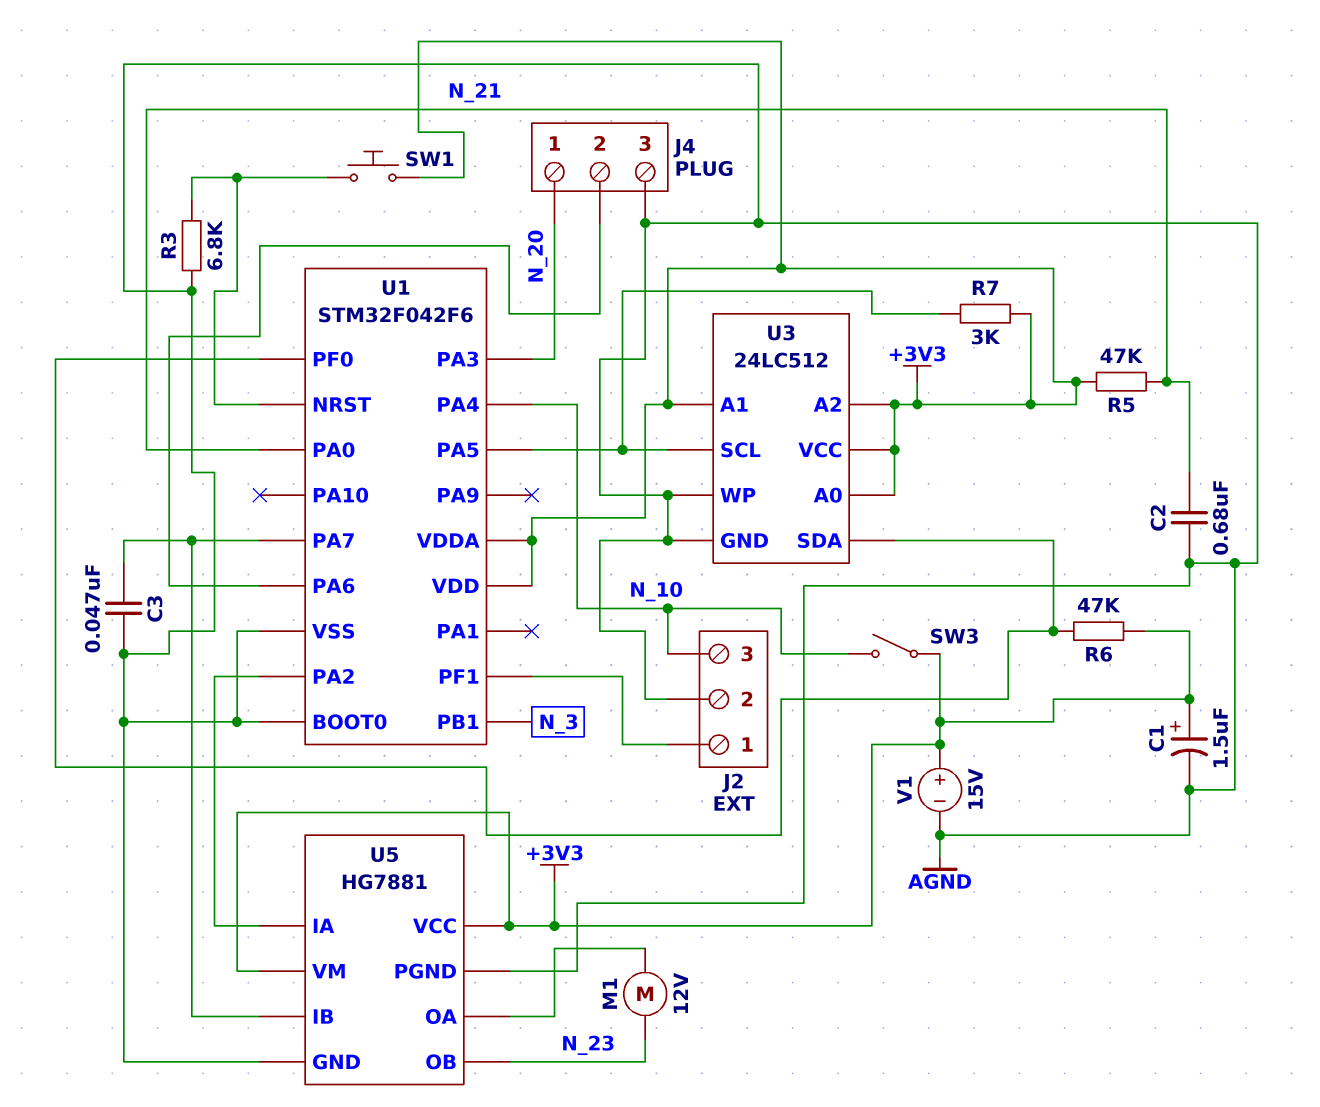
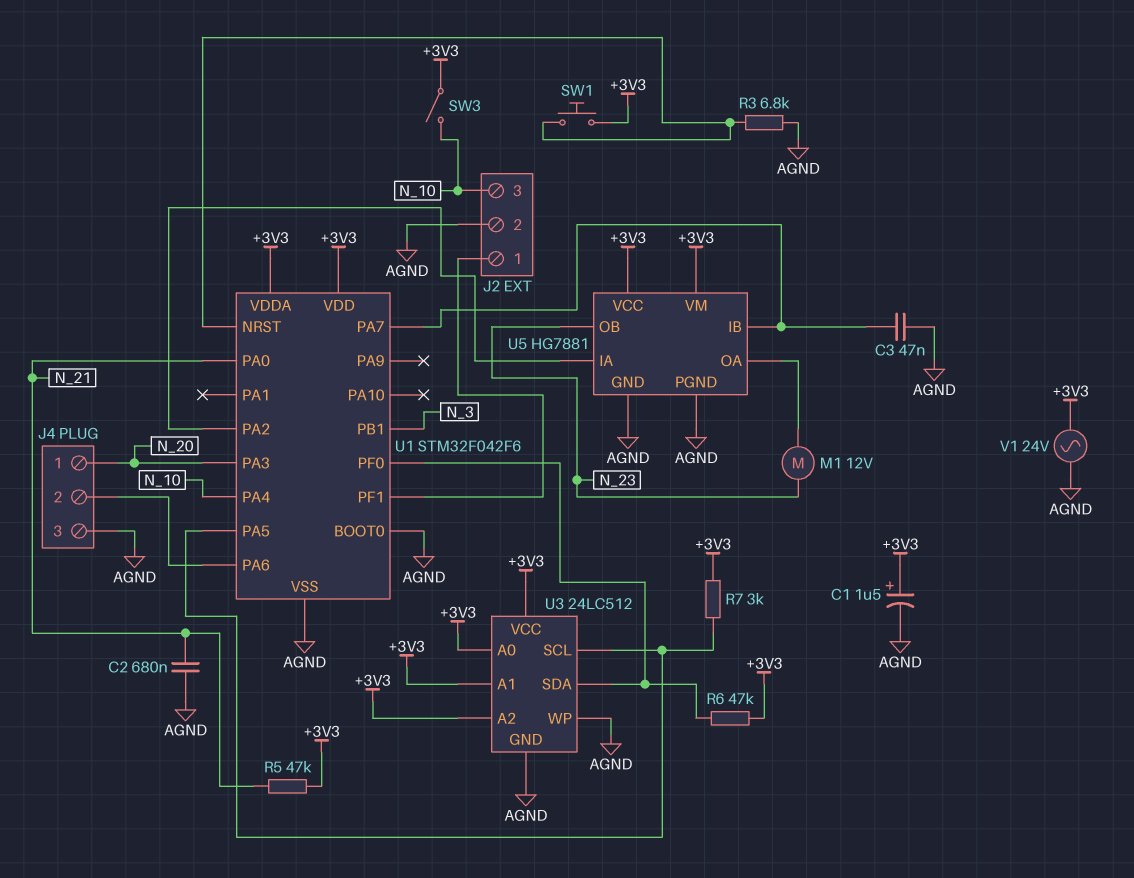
V1: 15V (plus +3V3, minus AGND) -> AC 24V (+3V3, AGND)

